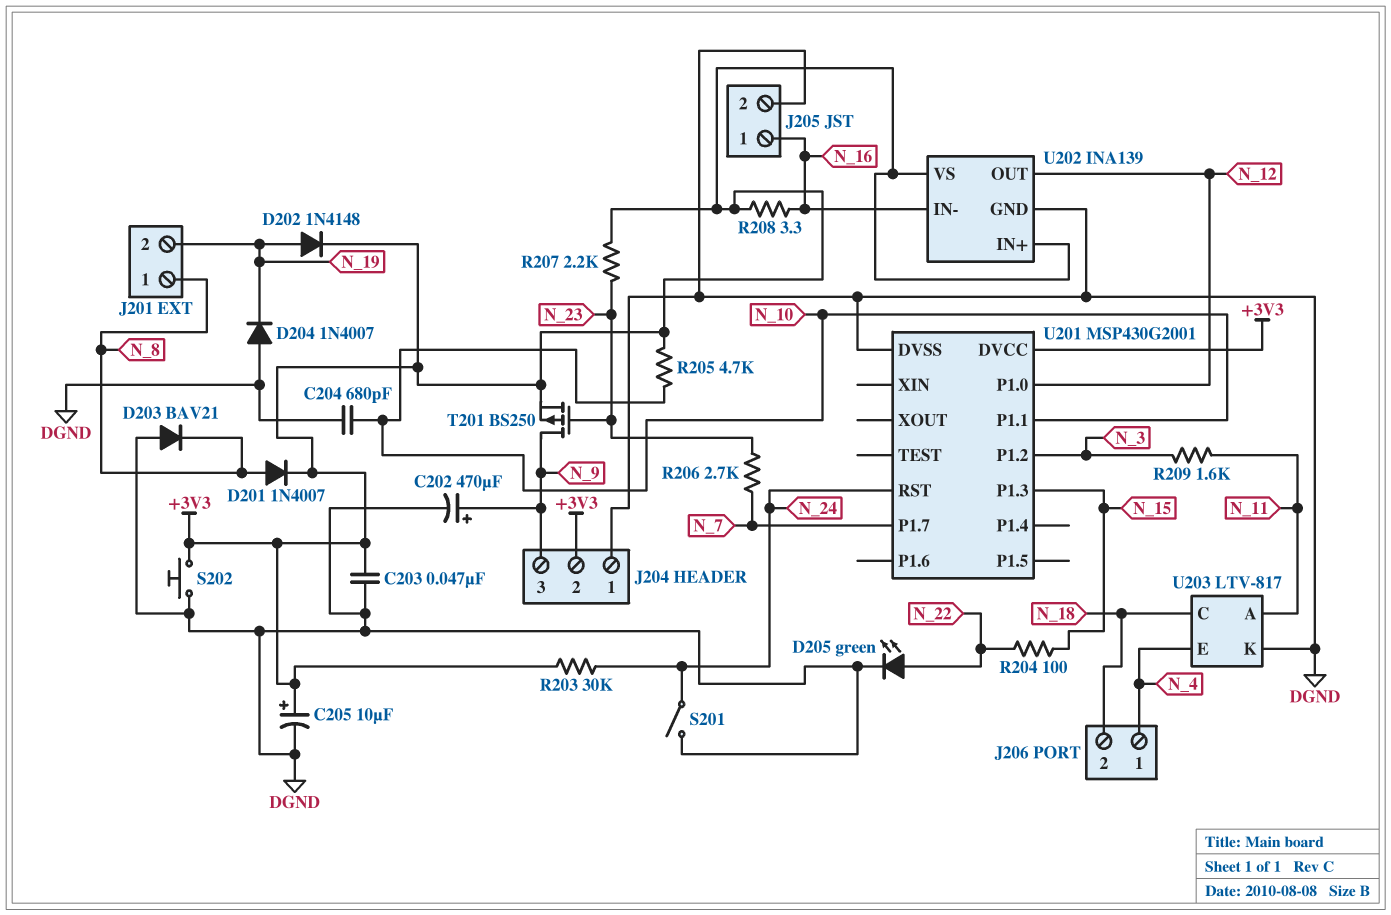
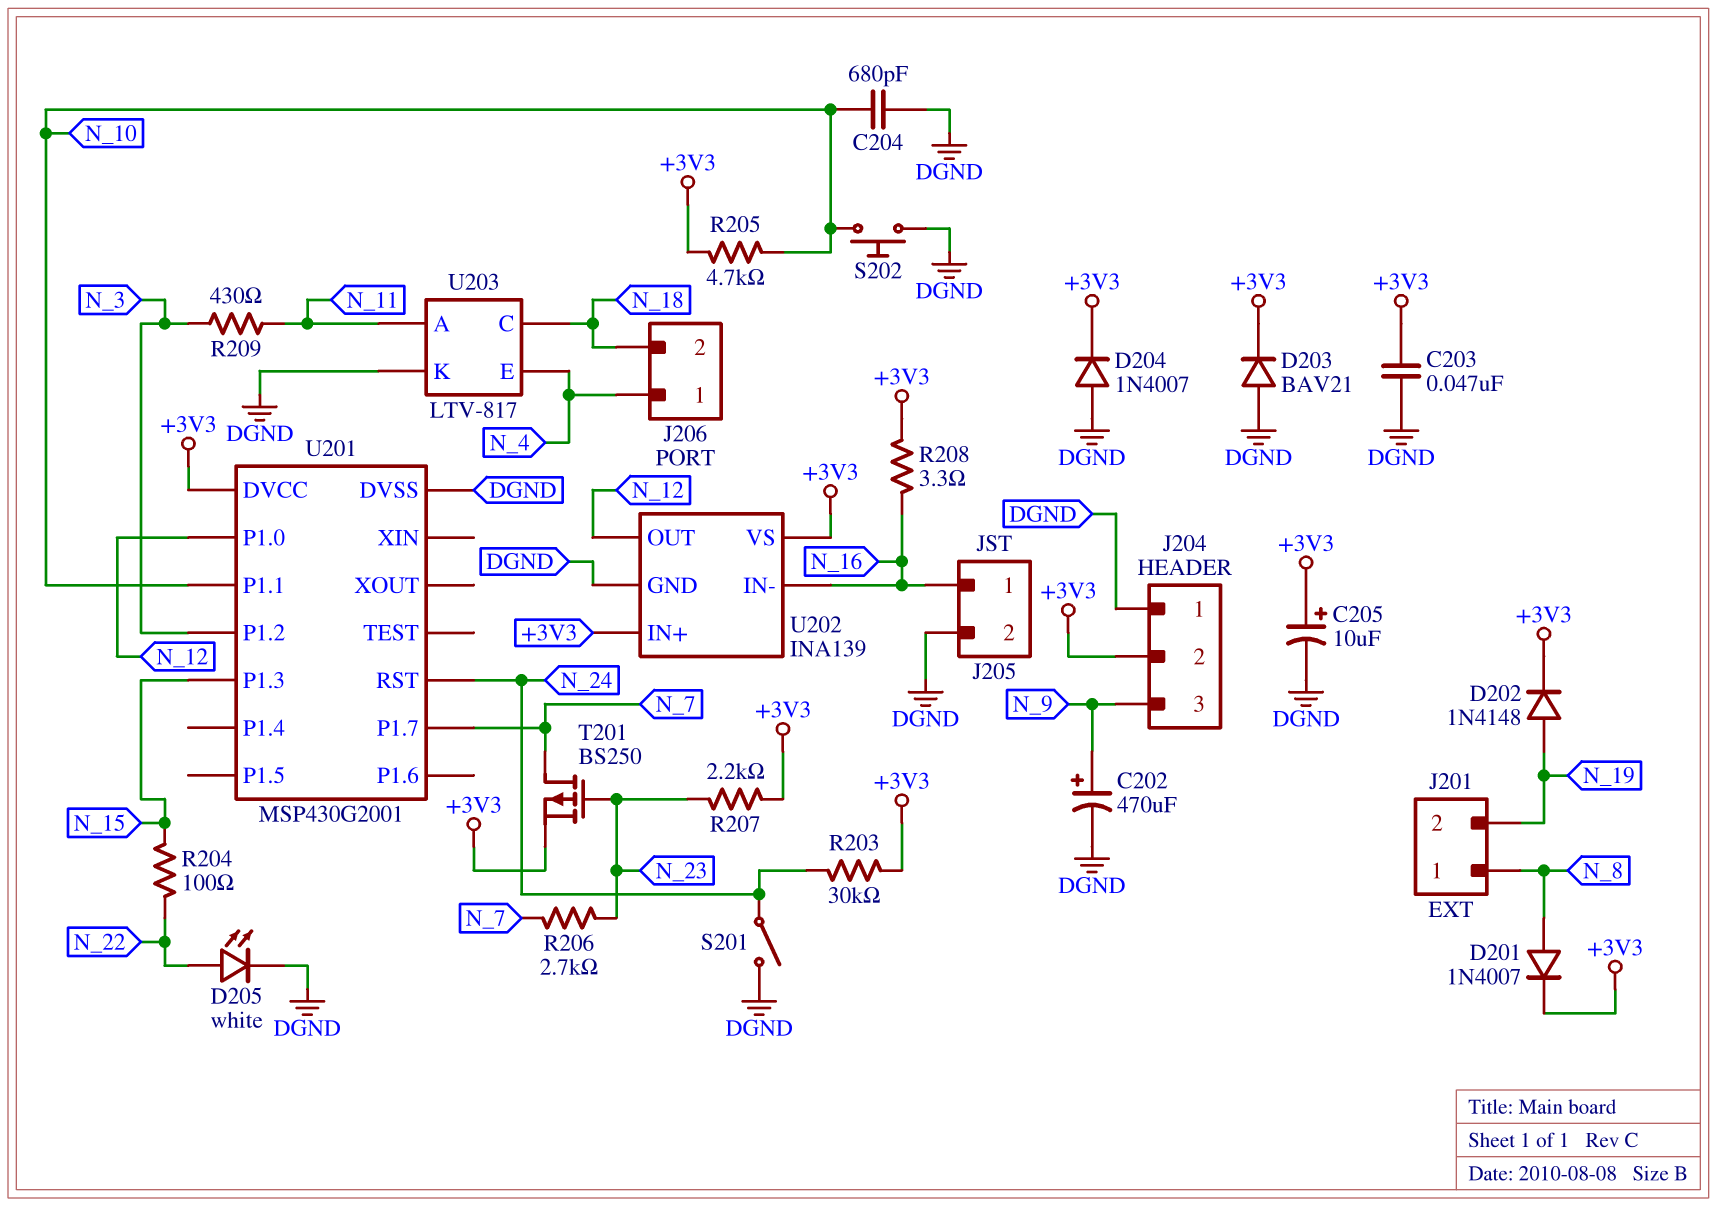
D203: diode BAV21 (A DGND, K N_8) -> diode BAV21 (A DGND, K +3V3)
D204: diode 1N4007 (A DGND, K N_19) -> diode 1N4007 (A DGND, K +3V3)
D205: LED green (A N_22, K DGND) -> LED white (A N_22, K DGND)
R209: 1.6k (N_3, N_11) -> 430 (N_3, N_11)
S202: button (+3V3, DGND) -> button (DGND, N_10)
T201: PMOS BS250 (G N_23, D N_9, S +3V3) -> PMOS BS250 (G N_23, D N_7, S +3V3)

